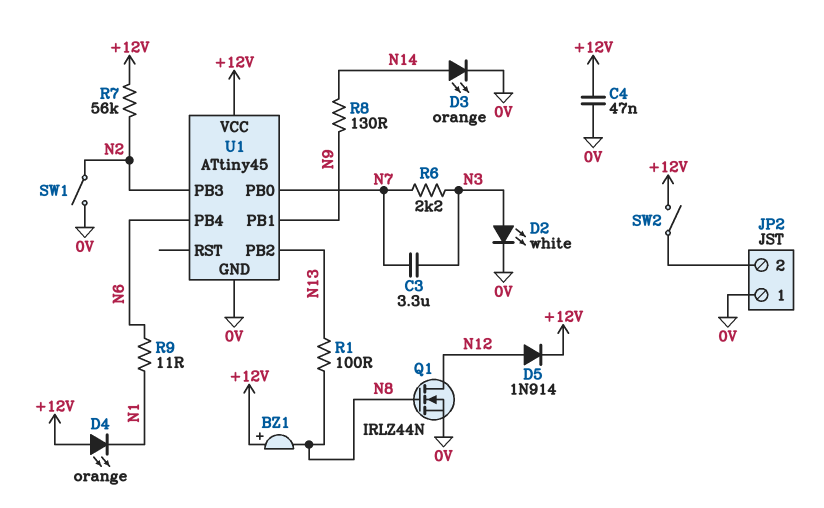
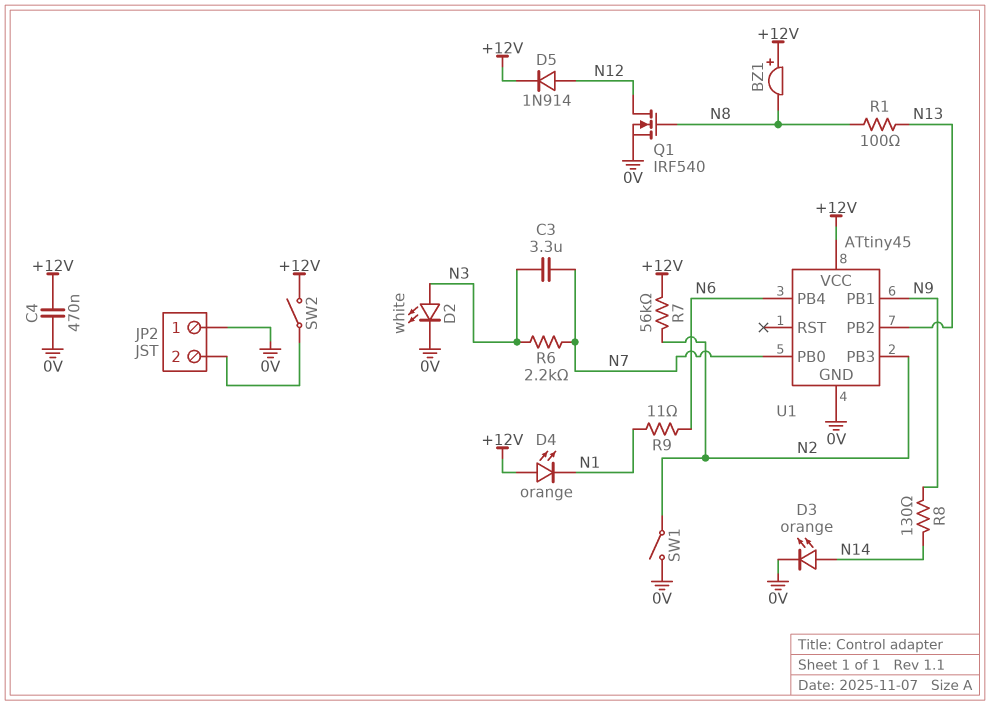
C4: 47nF (+12V, 0V) -> 470nF (+12V, 0V)
Q1: NMOS IRLZ44N (G N8, D N12, S 0V) -> NMOS IRF540 (G N8, D N12, S 0V)

